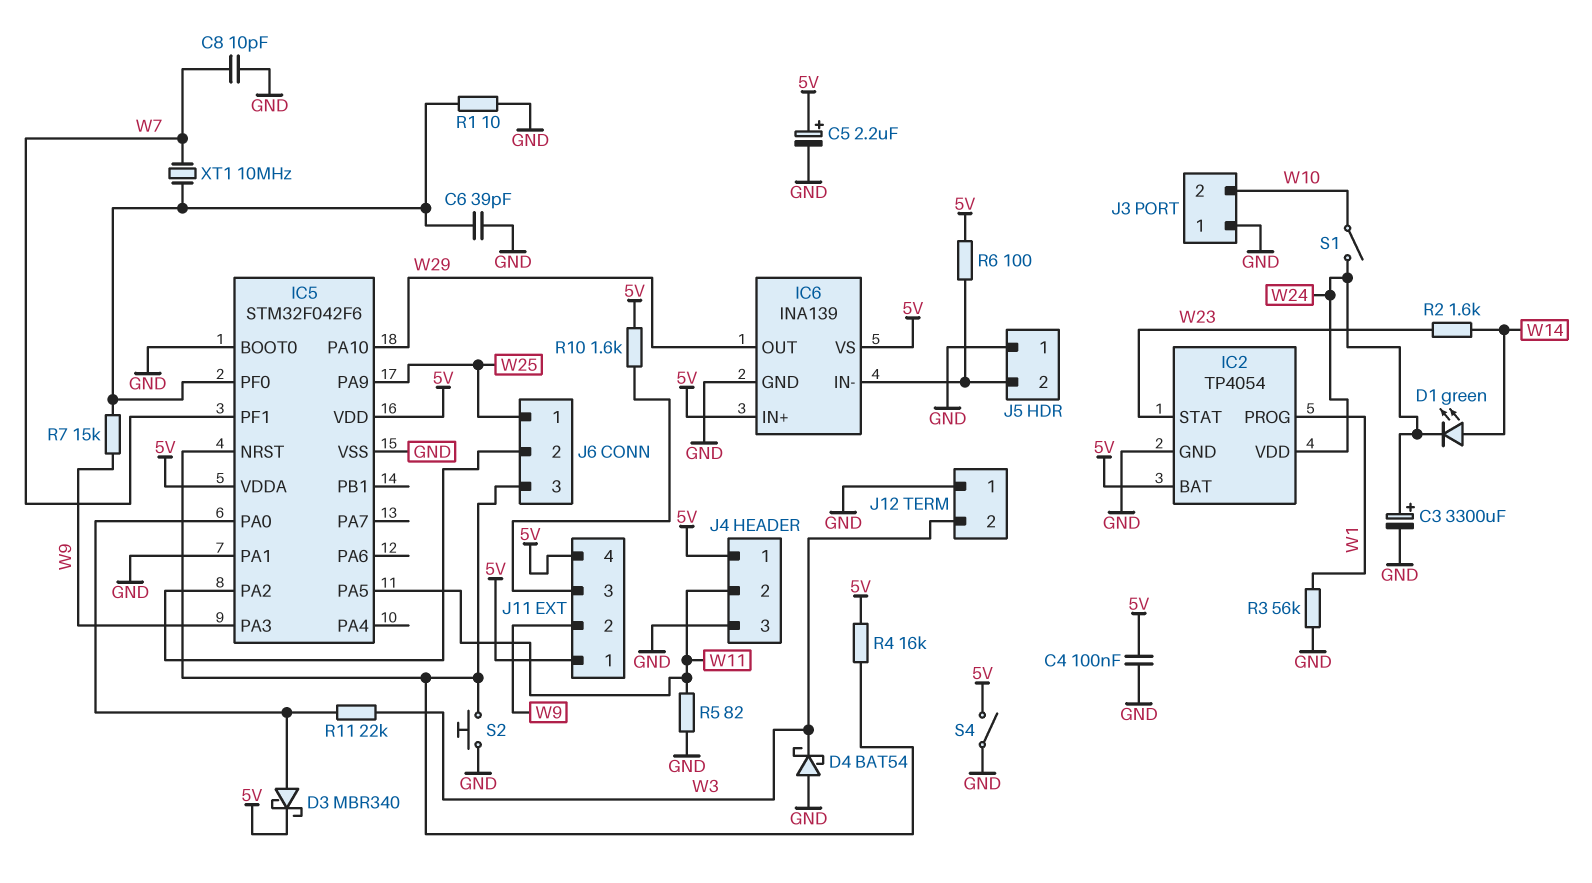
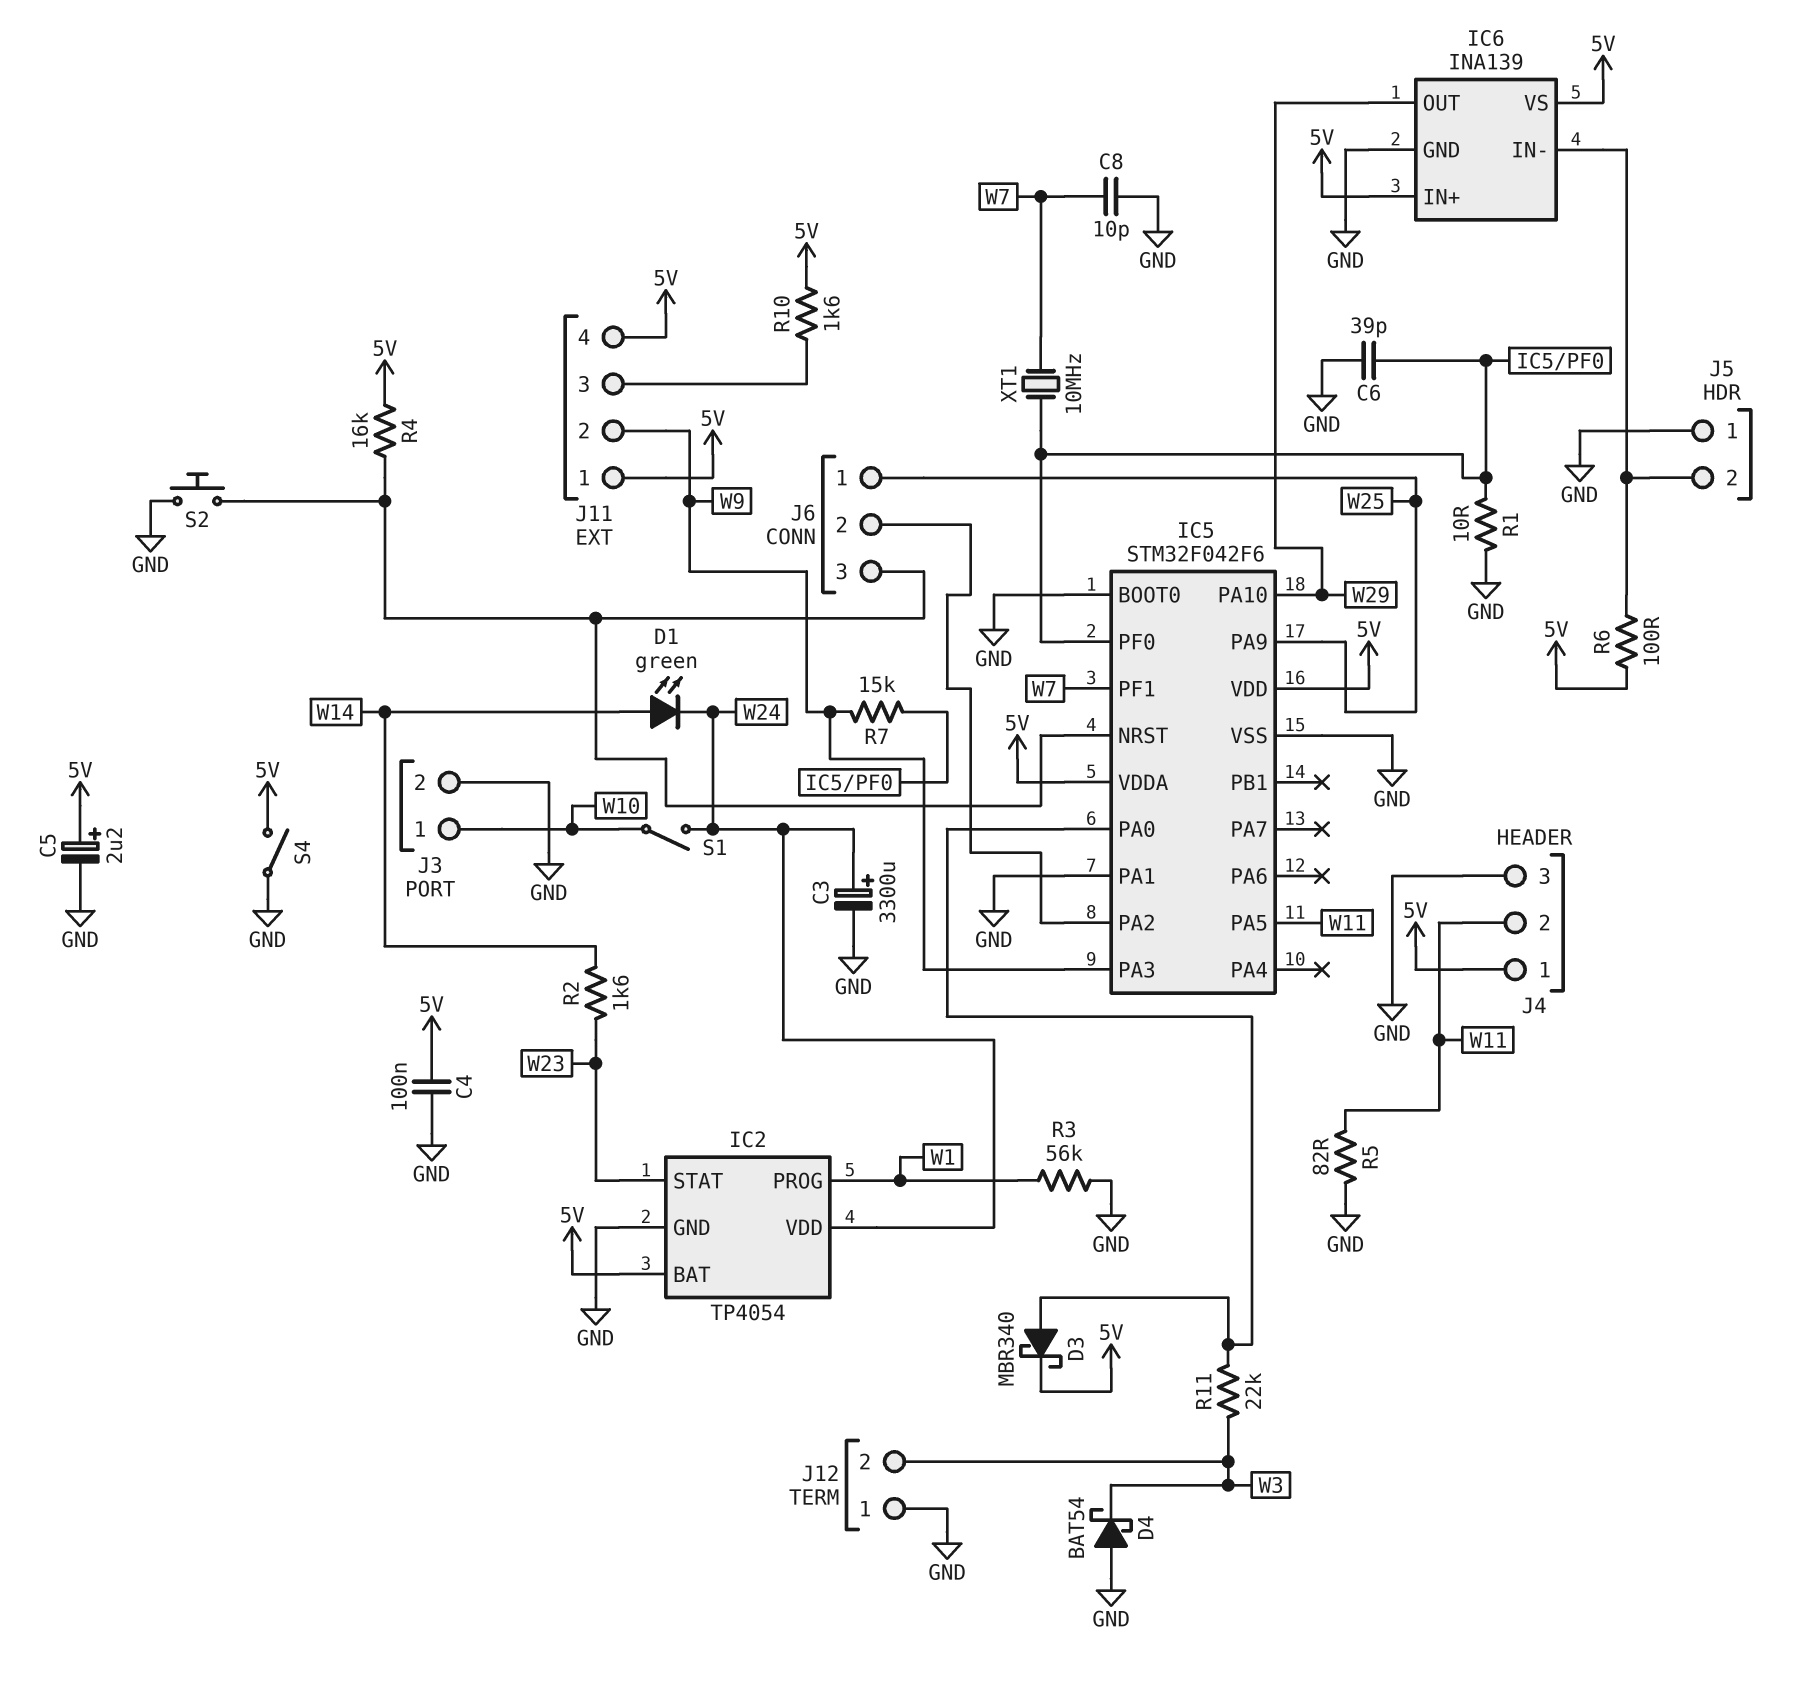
J3 pin 1: GND -> W10
J3 pin 2: W10 -> GND

